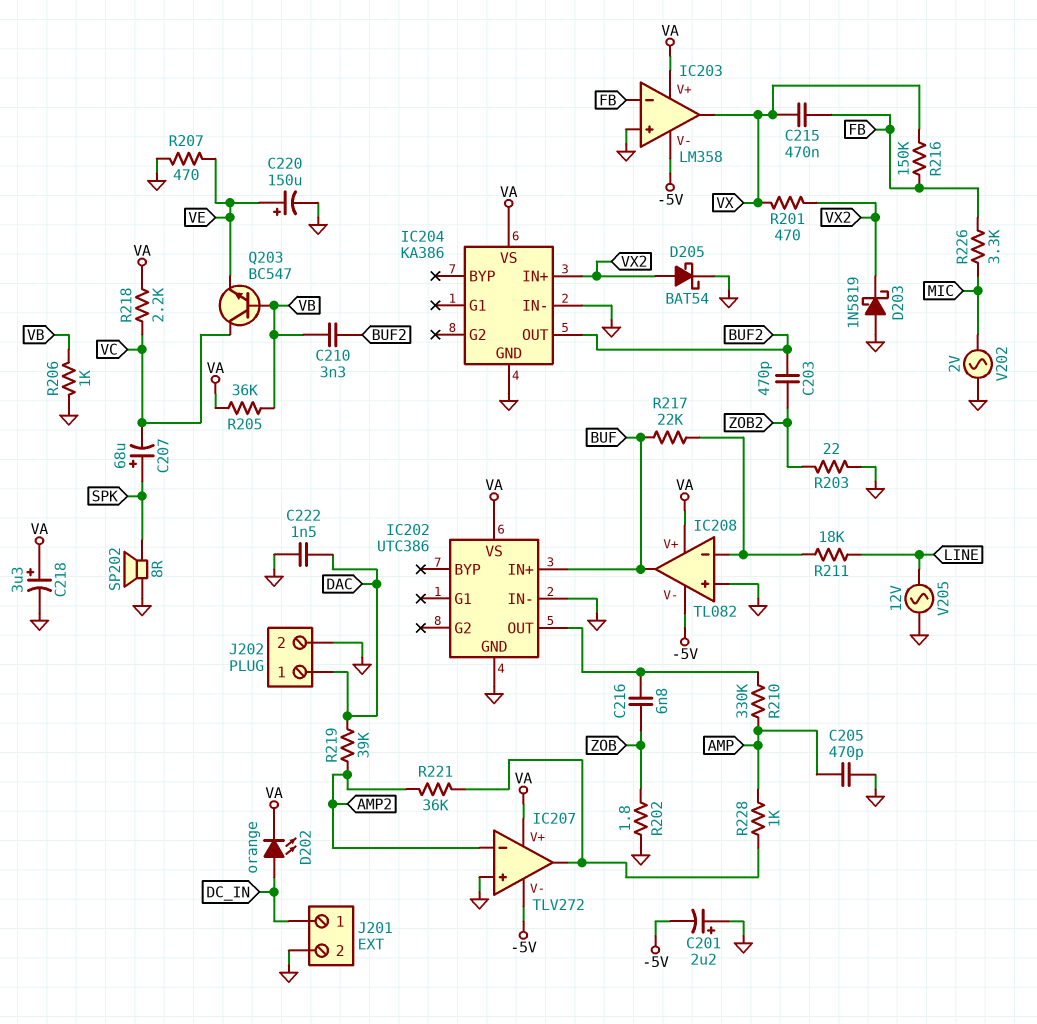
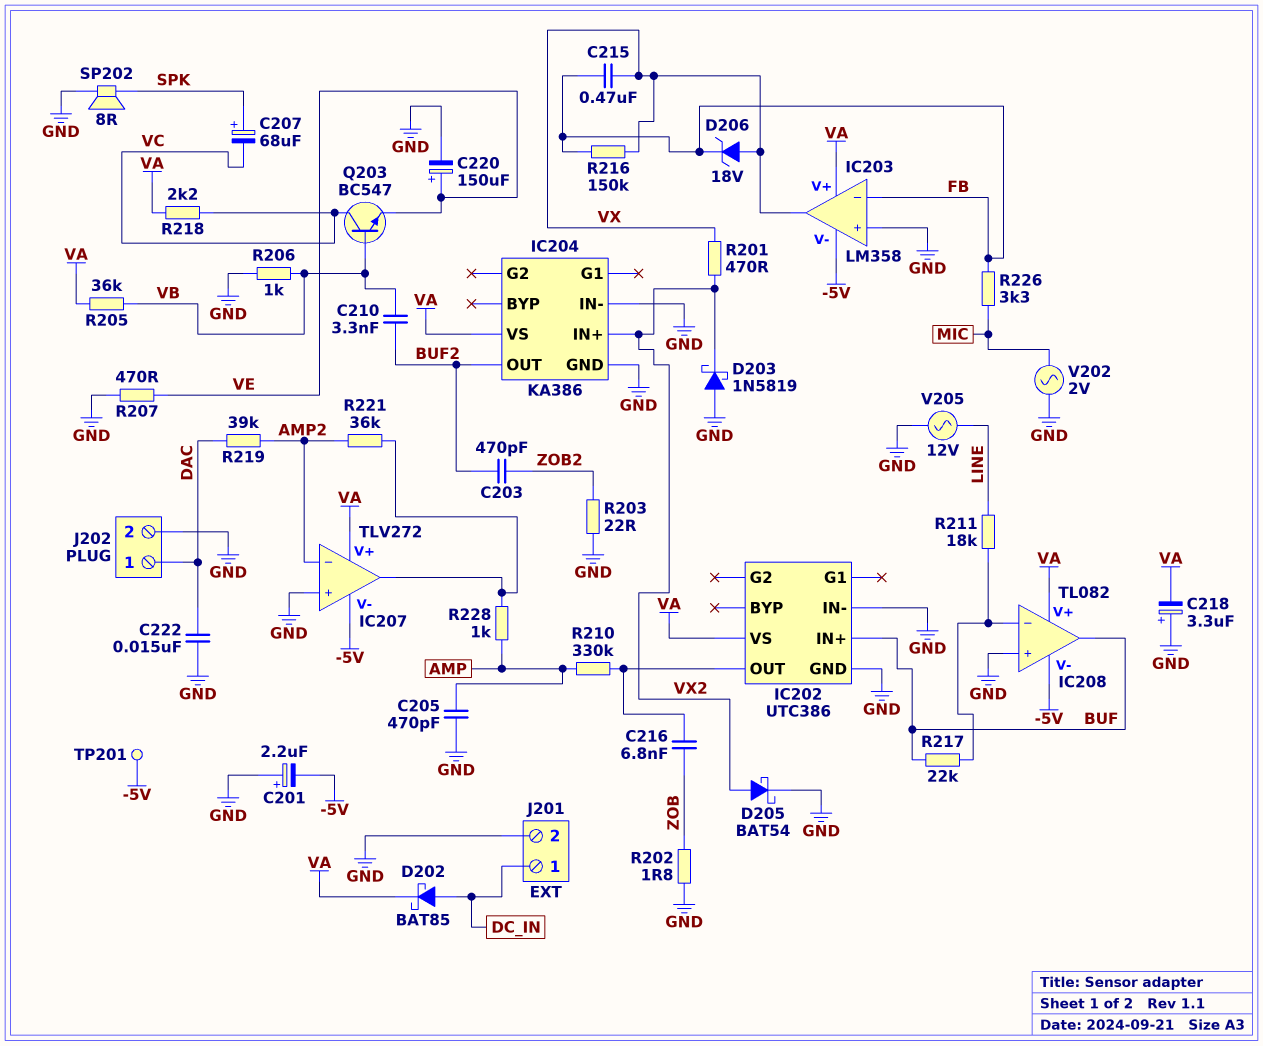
C218: 3.3uF (plus VA, minus GND) -> 3.3uF (plus GND, minus VA)
C222: 1.5nF (DAC, GND) -> 15nF (DAC, GND)
D202: LED orange (A DC_IN, K VA) -> schottky BAT85 (A DC_IN, K VA)
D206: none -> zener 18V (A VX, K FB)
TP201: none -> test point (-5V)

